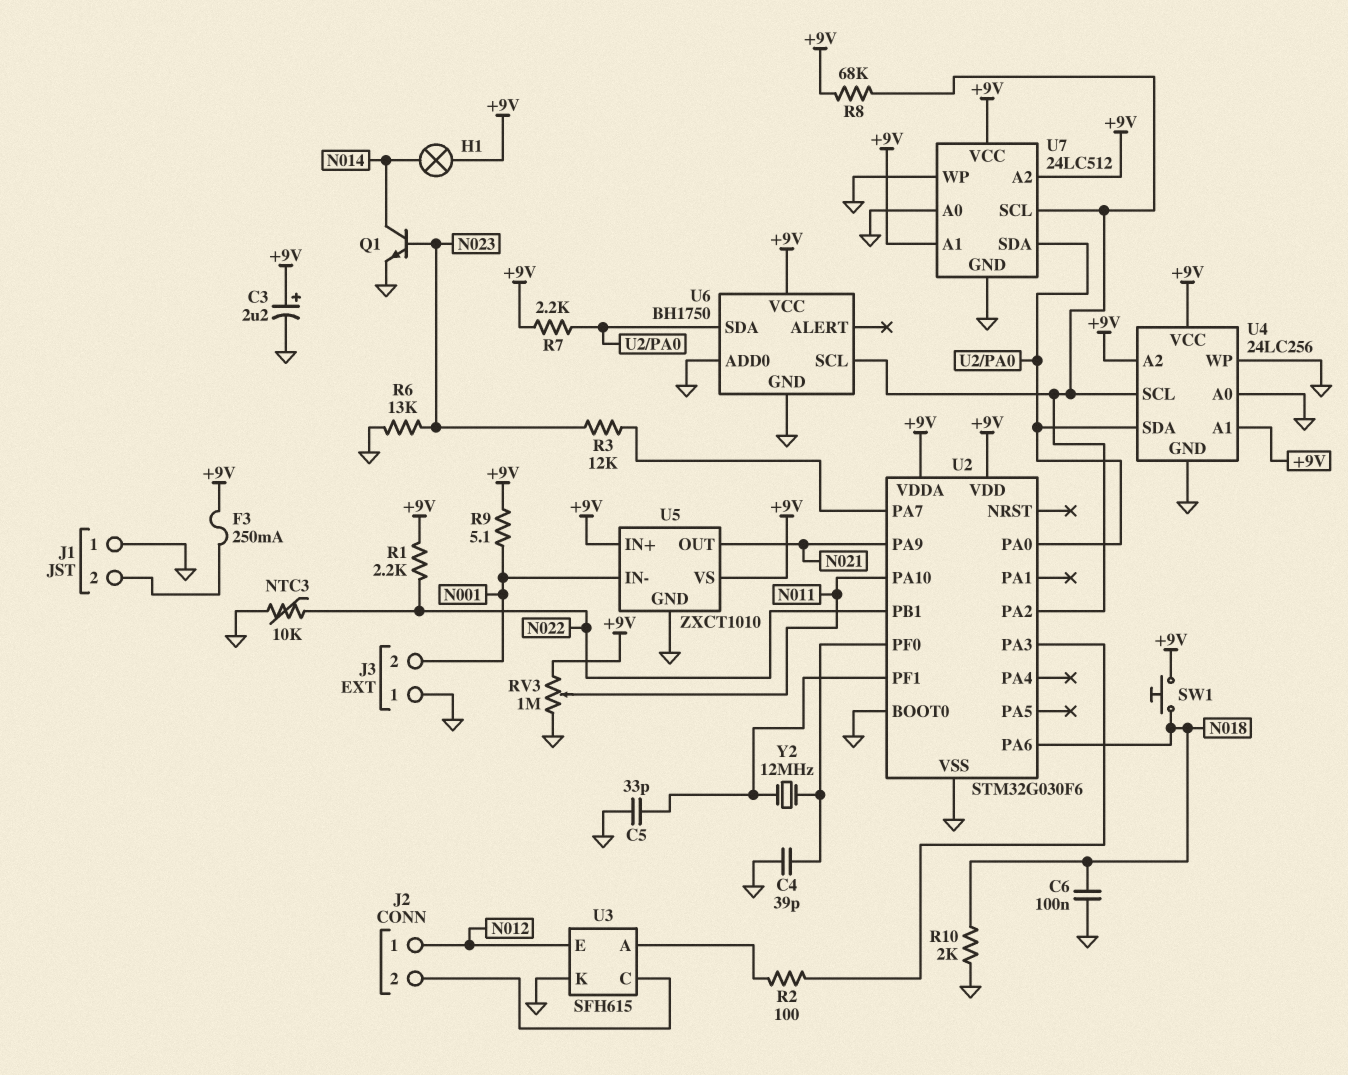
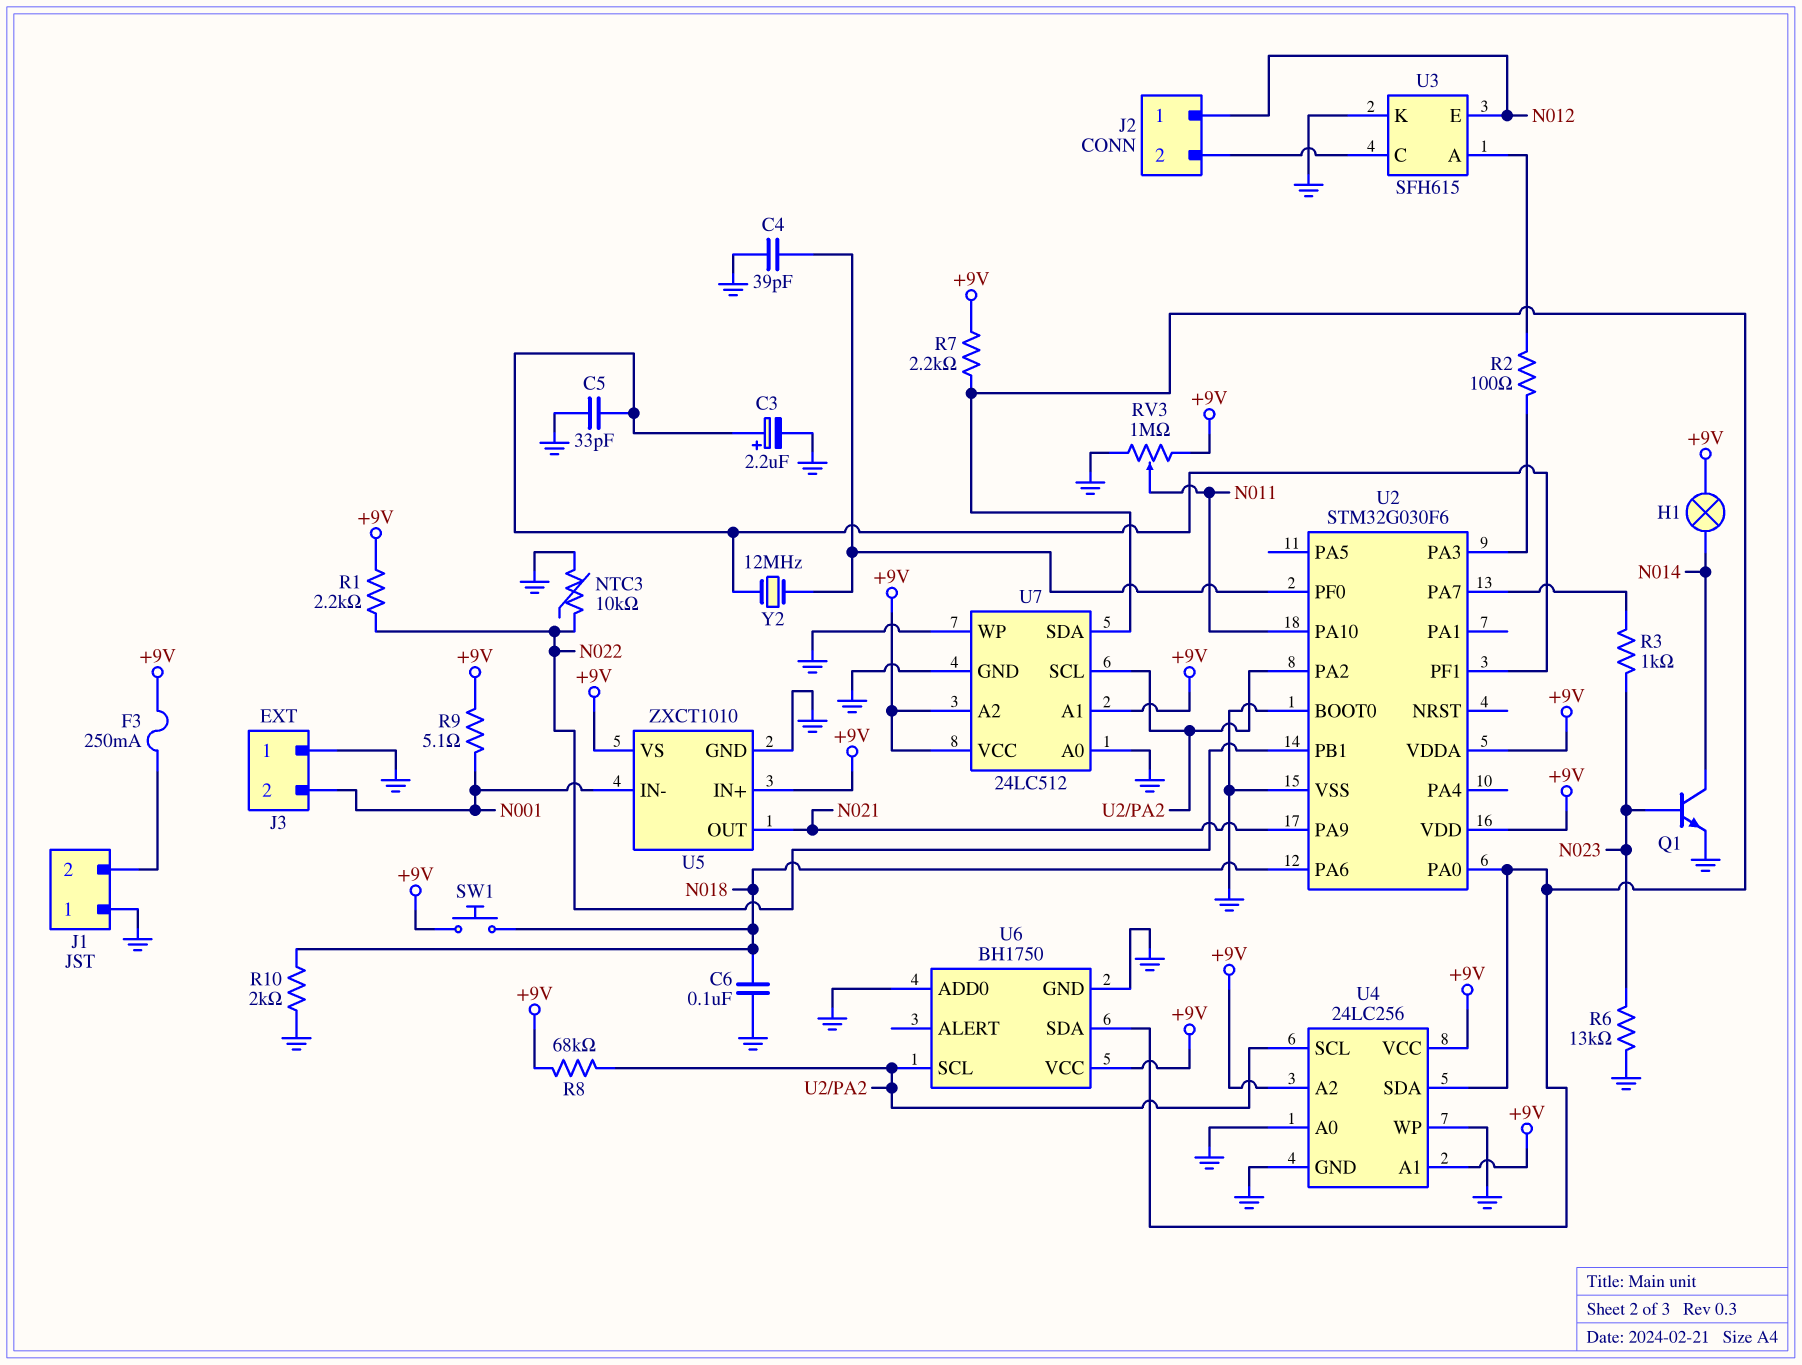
C3: 2.2uF (plus +9V, minus GND) -> 2.2uF (plus U2/PF1, minus GND)
R3: 12k (N023, U2/PA7) -> 1k (N023, U2/PA7)

